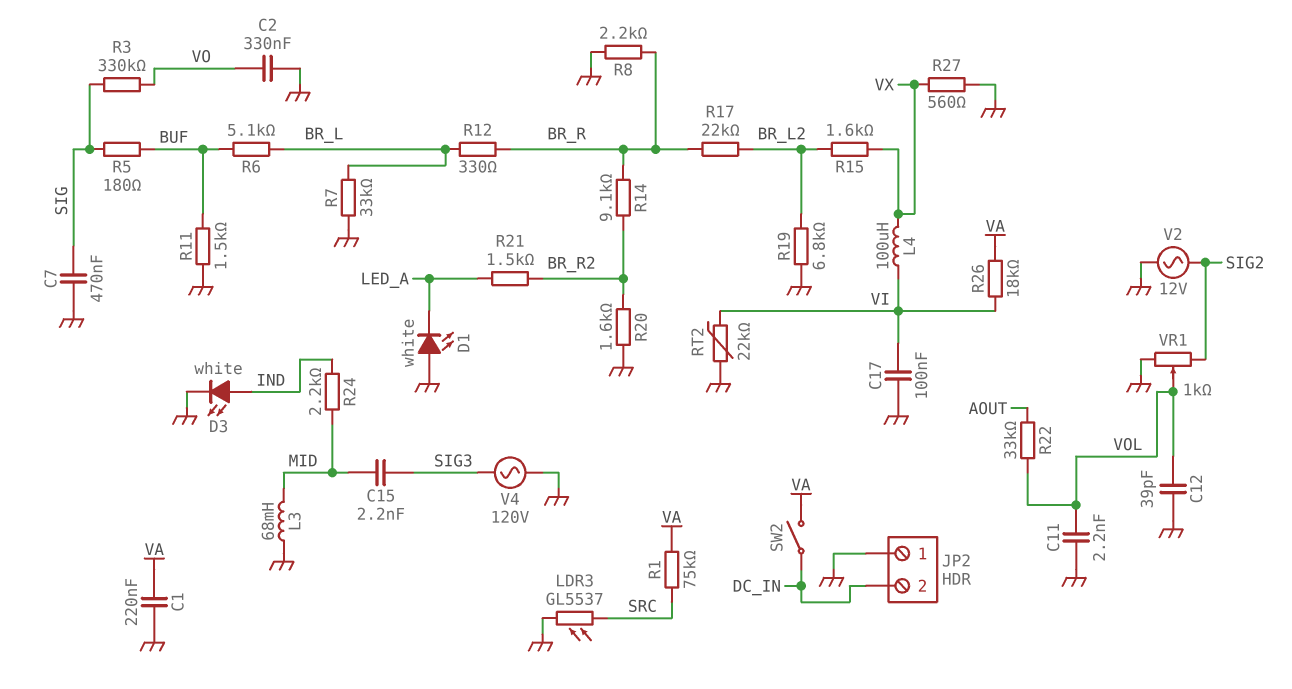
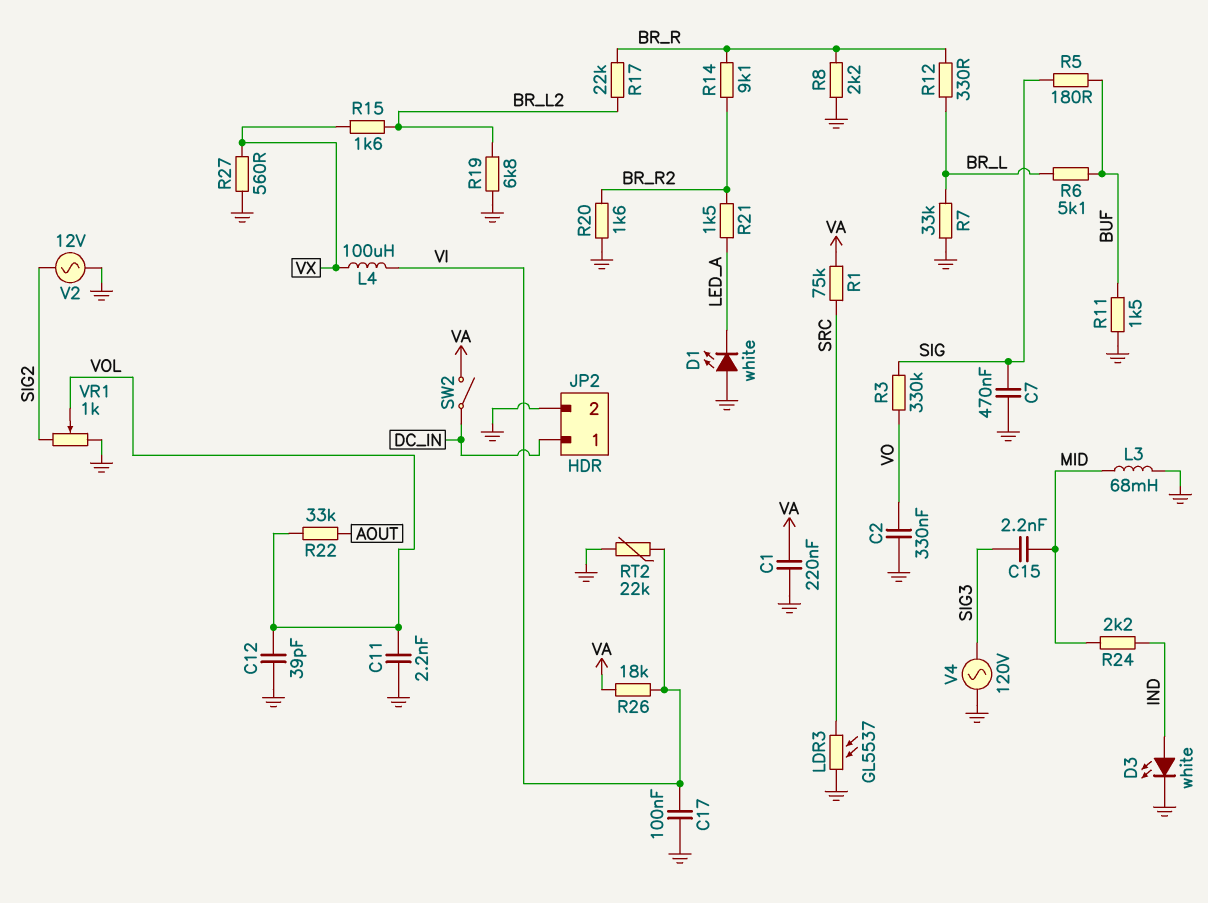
JP2 pin 1: GND -> DC_IN
JP2 pin 2: DC_IN -> GND

